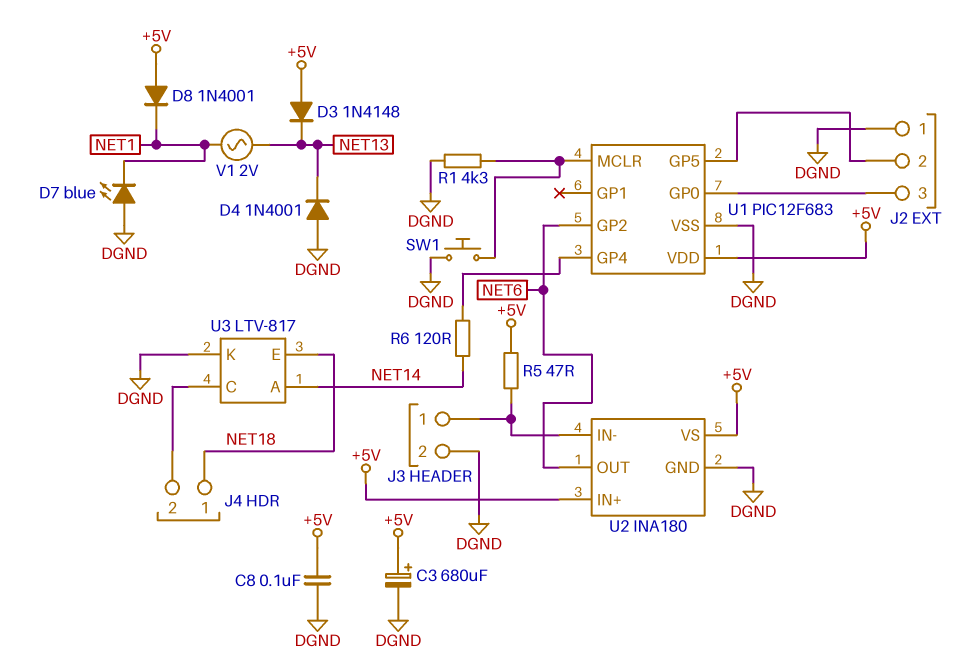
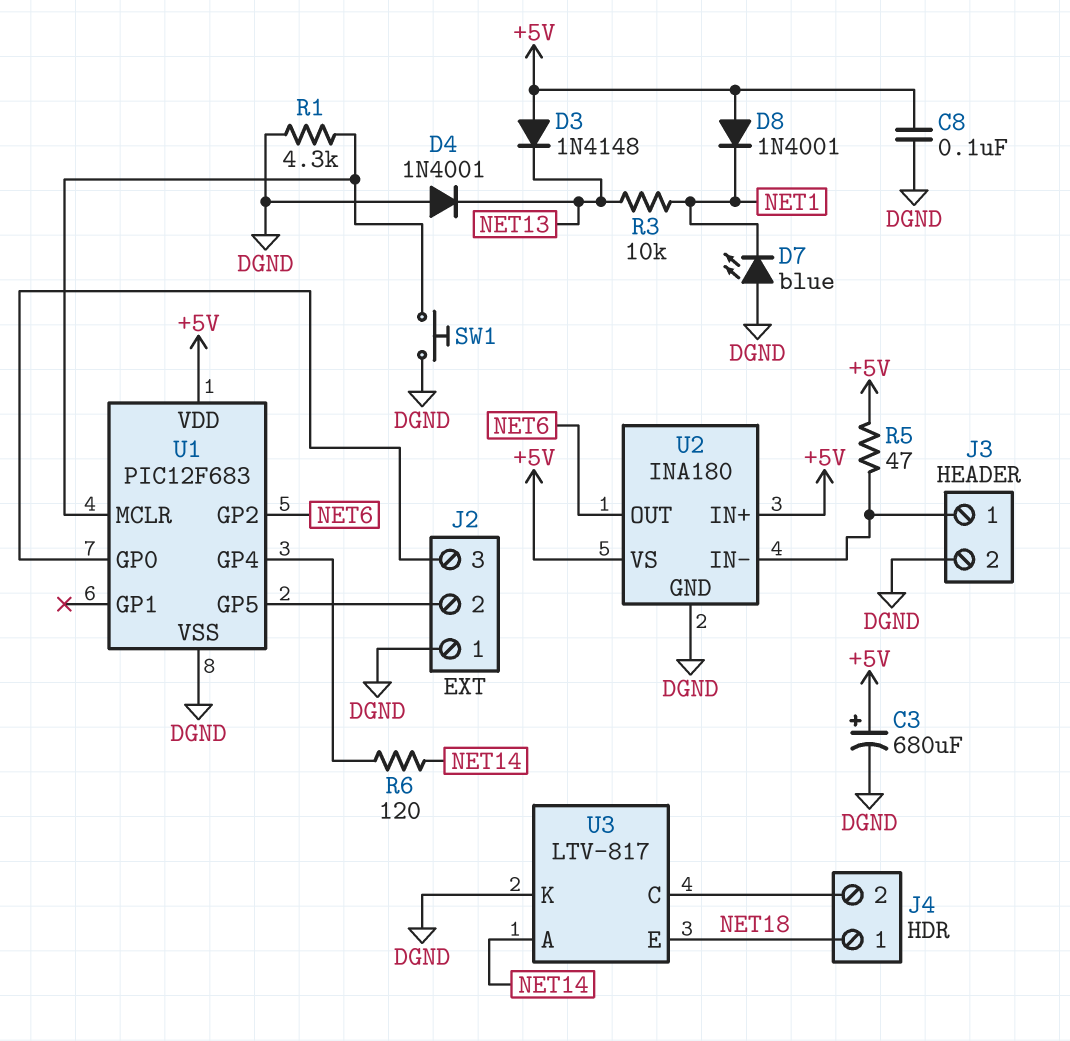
R3: none -> 10k (NET1, NET13)
V1: AC 2V (NET1, NET13) -> none

